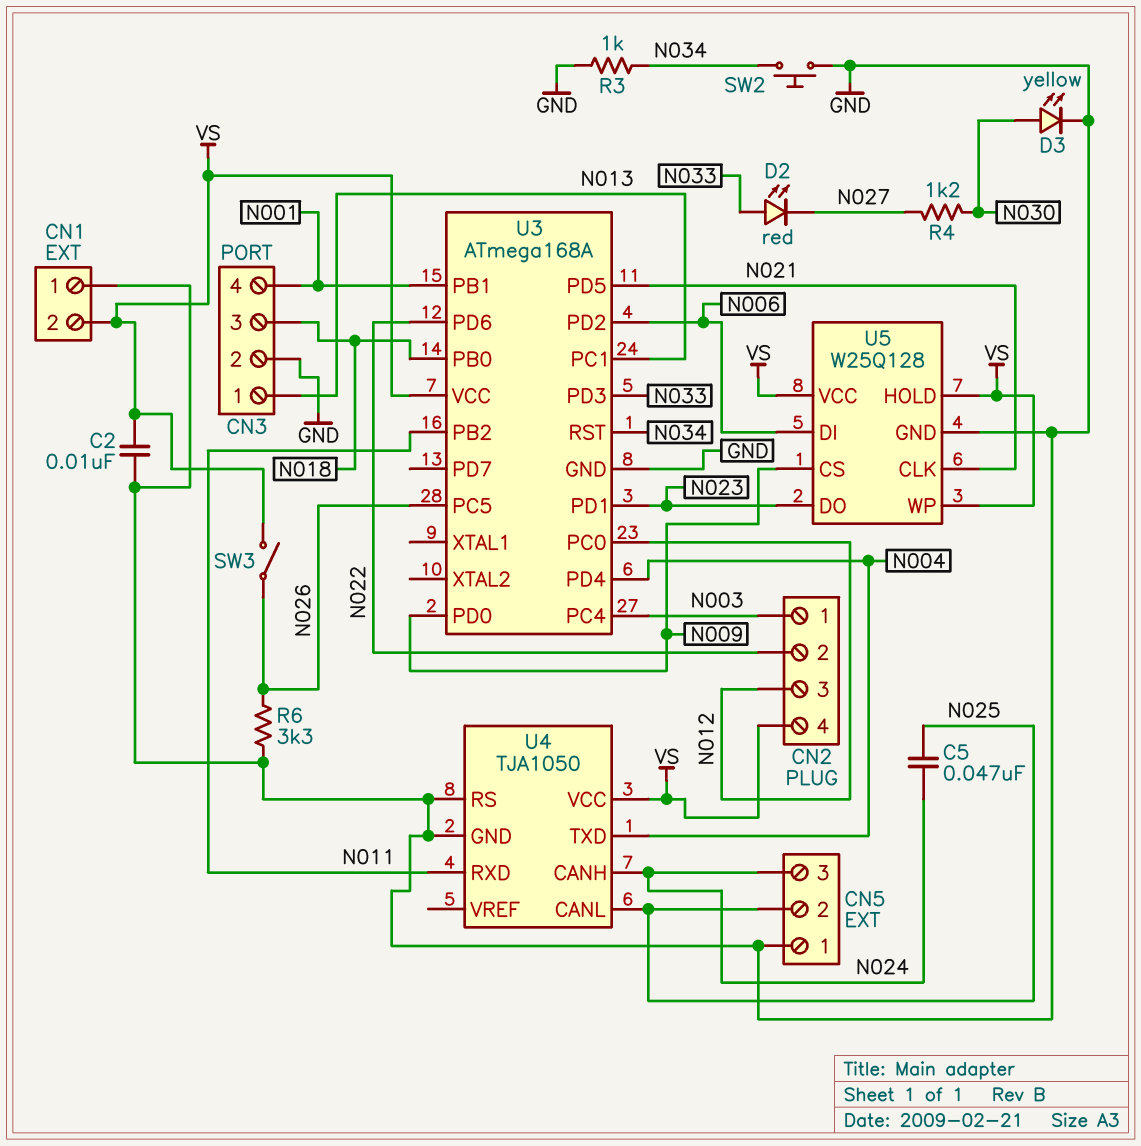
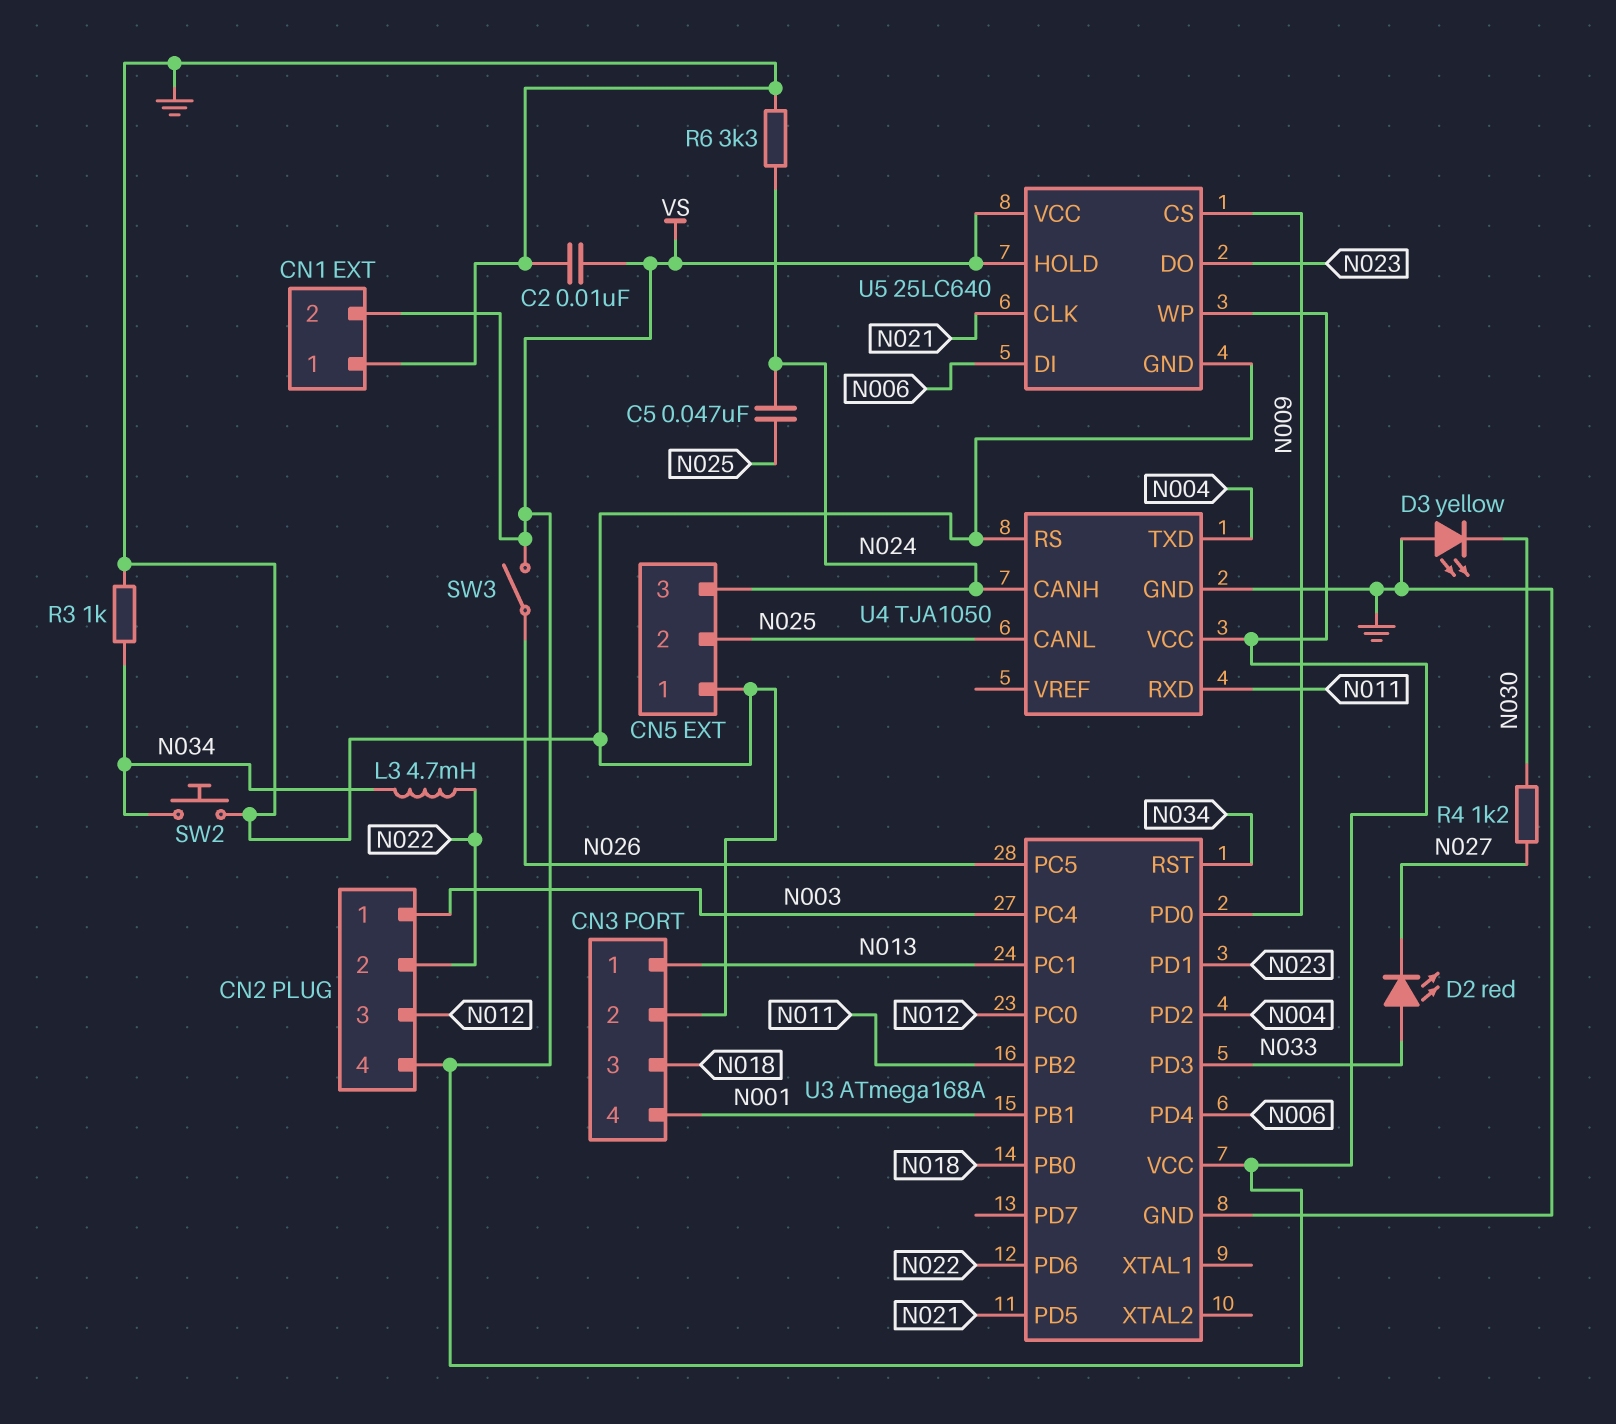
D3: LED yellow (A N030, K GND) -> LED yellow (A GND, K N030)
L3: none -> 4.7mH (N022, N034)
R6: 3.3k (GND, N026) -> 3.3k (GND, N024)
U3 pin PD2: N006 -> N004
U3 pin PD4: N004 -> N006
U5: W25Q128 -> 25LC640

